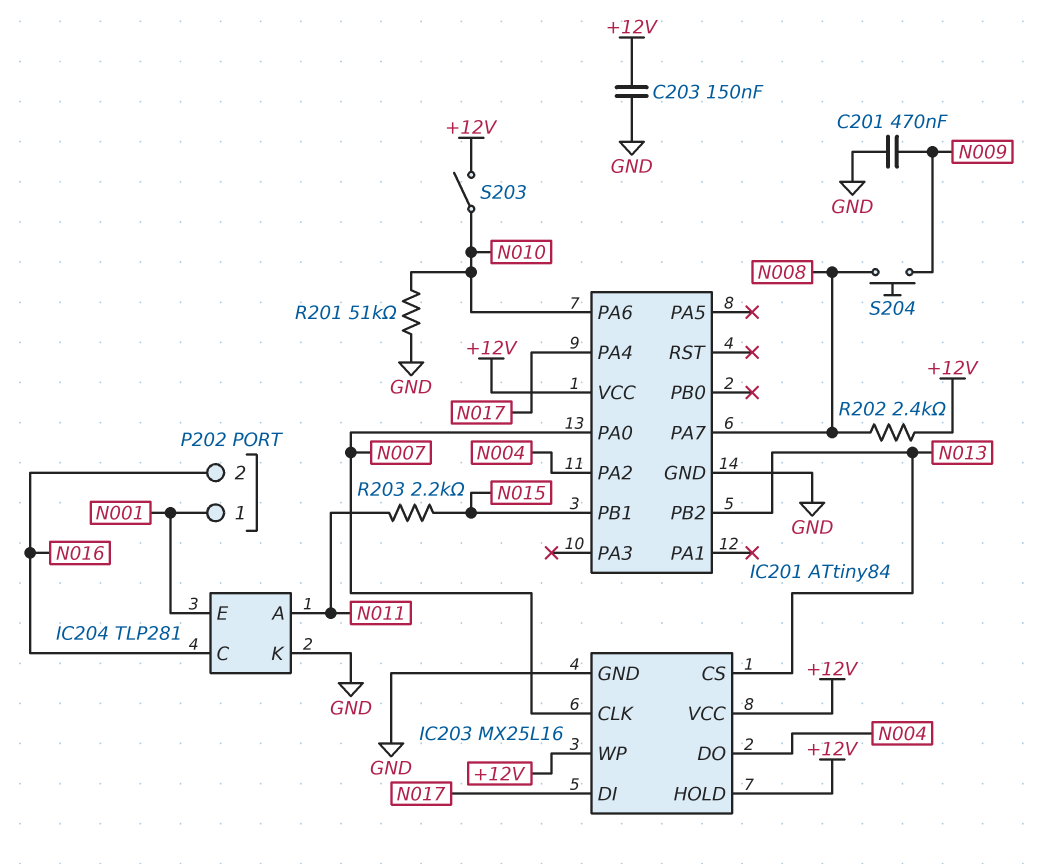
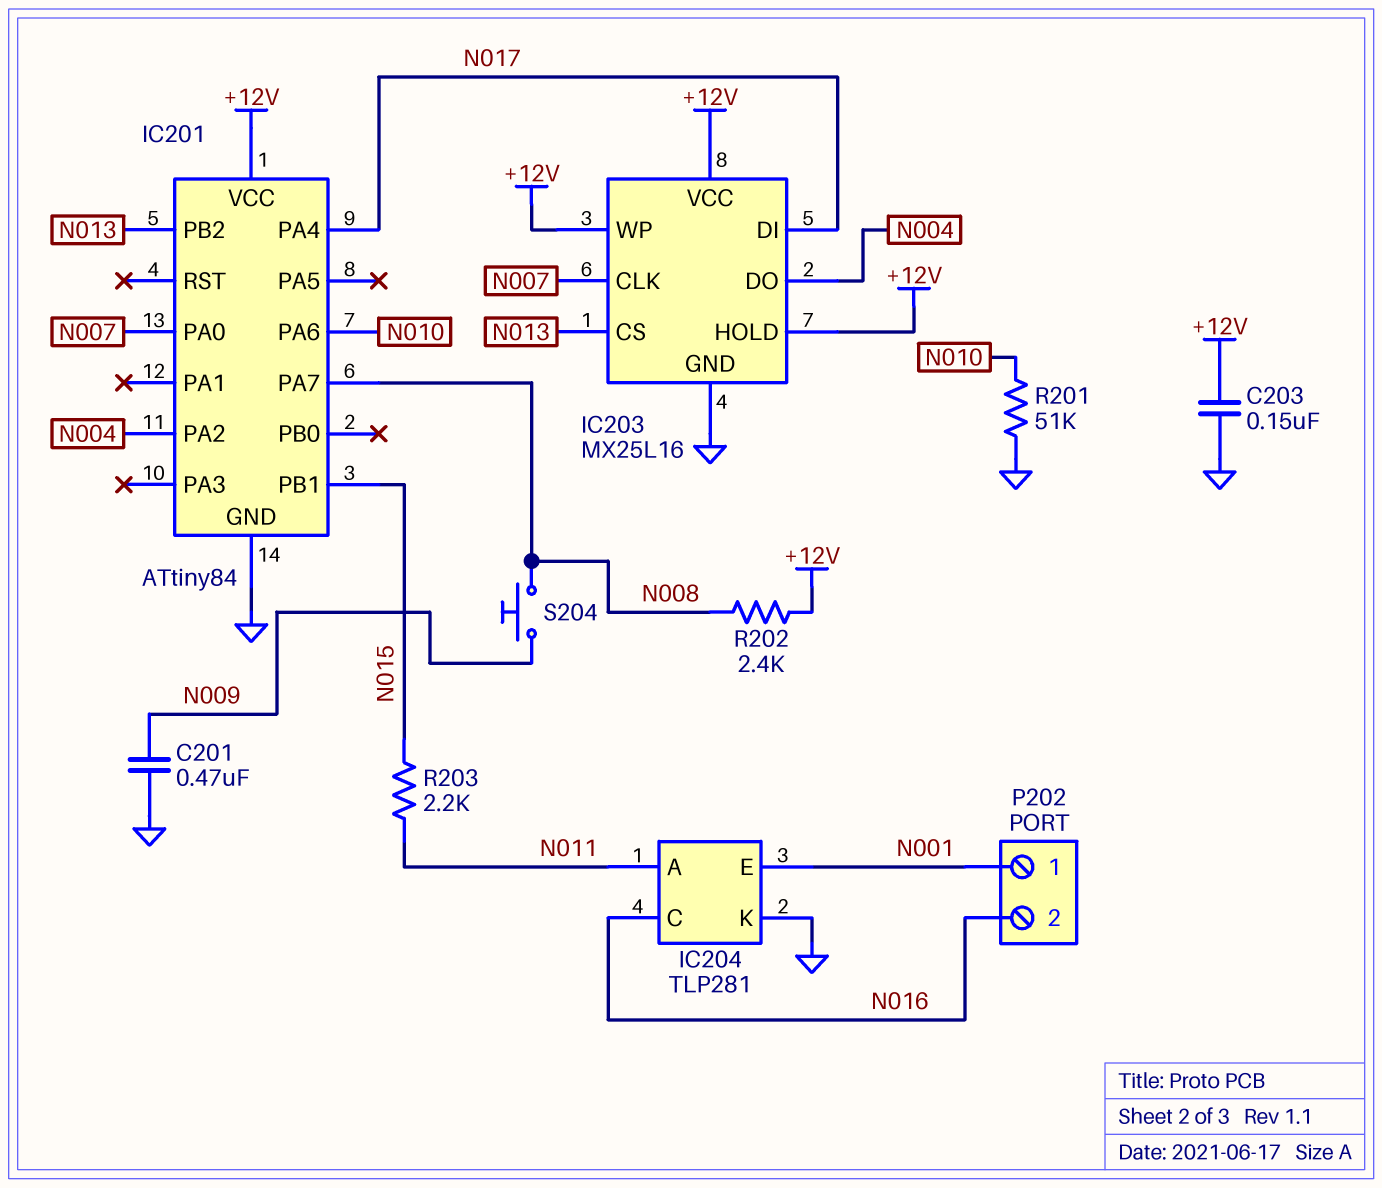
S203: switch (+12V, N010) -> none

